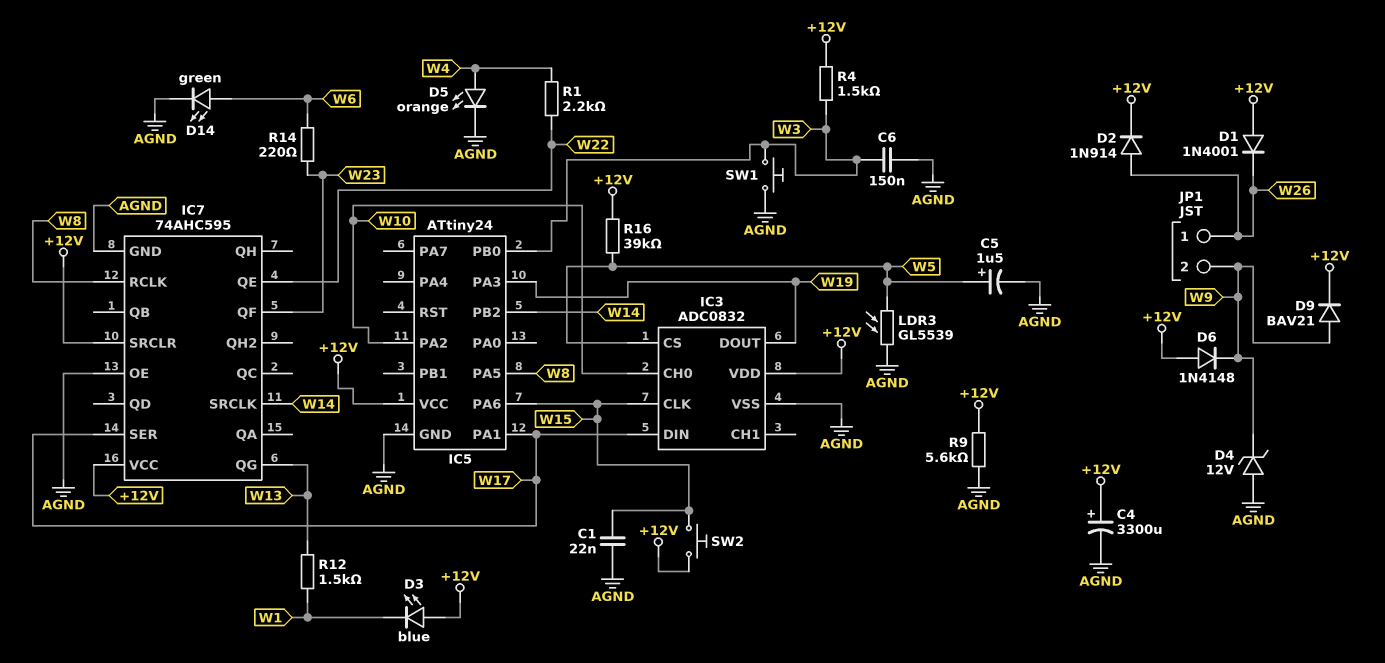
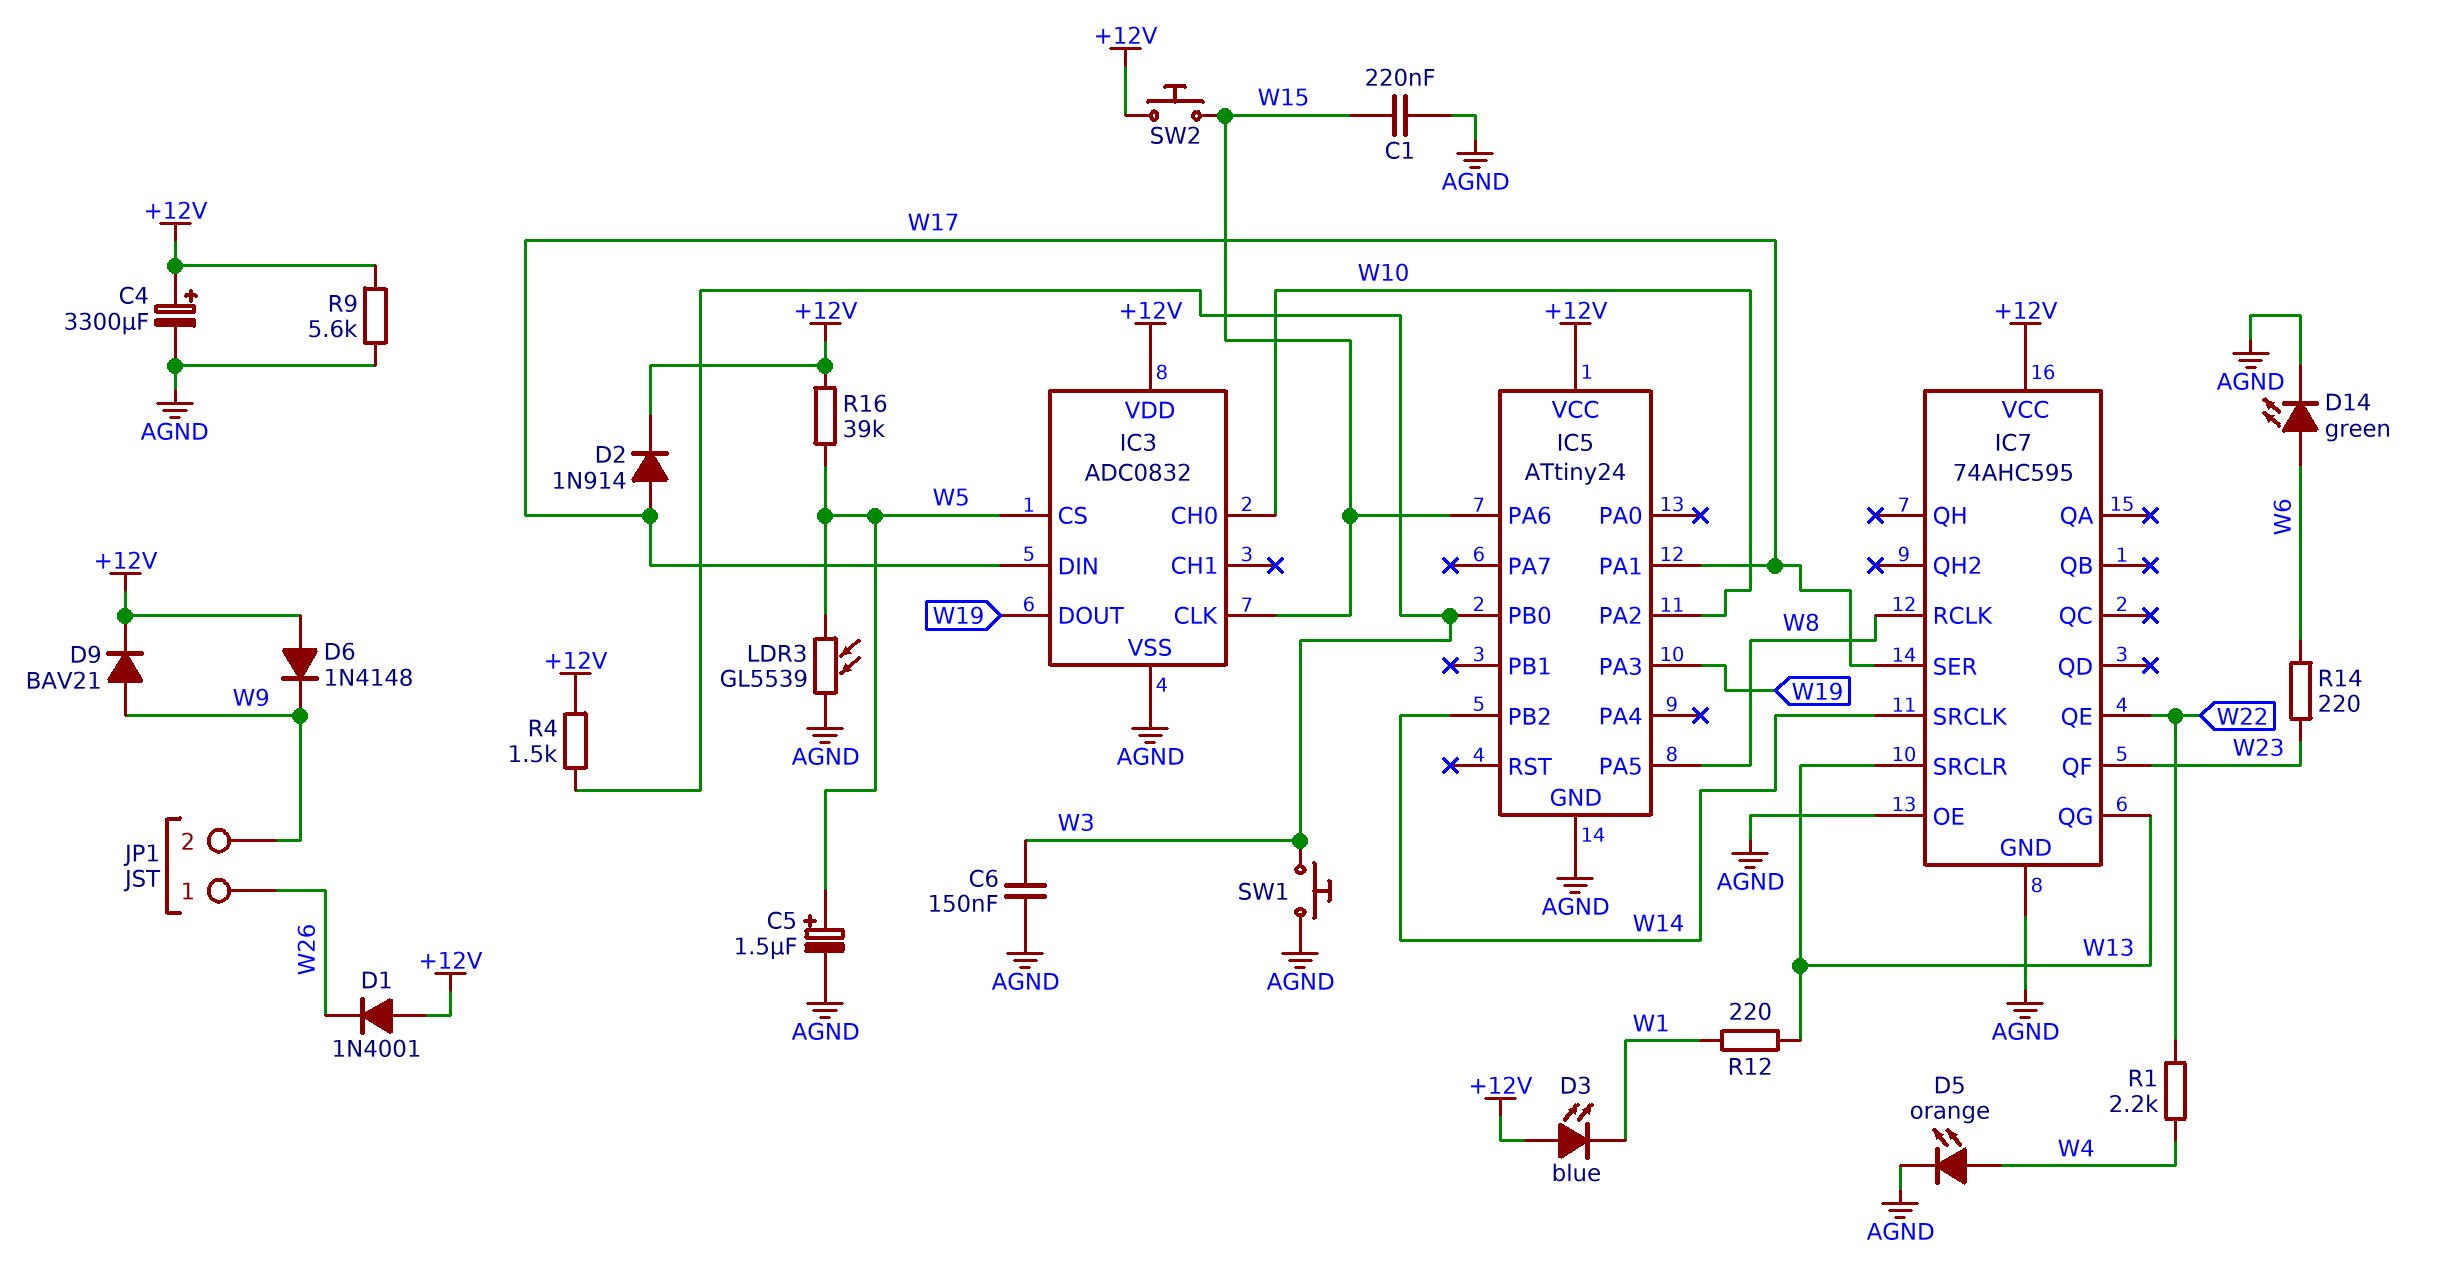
C1: 22nF (AGND, W15) -> 220nF (AGND, W15)
D2: diode 1N914 (A W26, K +12V) -> diode 1N914 (A W17, K +12V)
D4: zener 12V (A AGND, K W9) -> none
IC7 pin SRCLR: +12V -> W13
R12: 1.5k (W1, W13) -> 220 (W1, W13)

